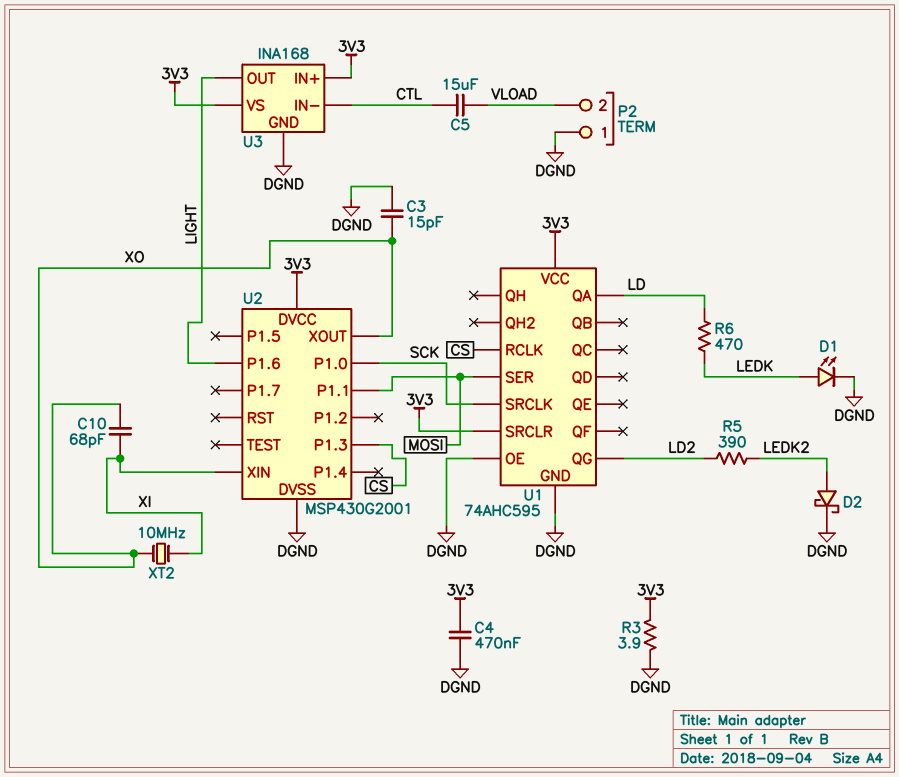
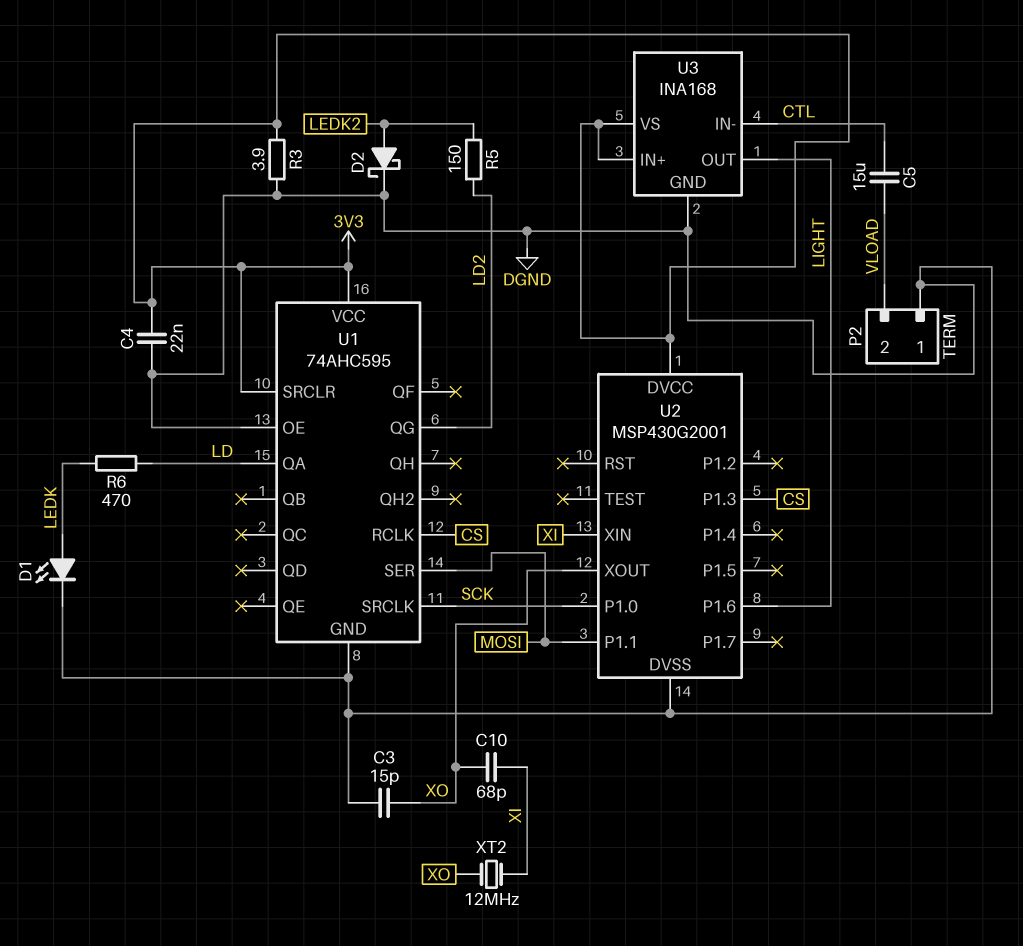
C4: 470nF (3V3, DGND) -> 22nF (3V3, DGND)
R5: 390 (LD2, LEDK2) -> 150 (LD2, LEDK2)
XT2: 10MHz (XI, XO) -> 12MHz (XI, XO)

